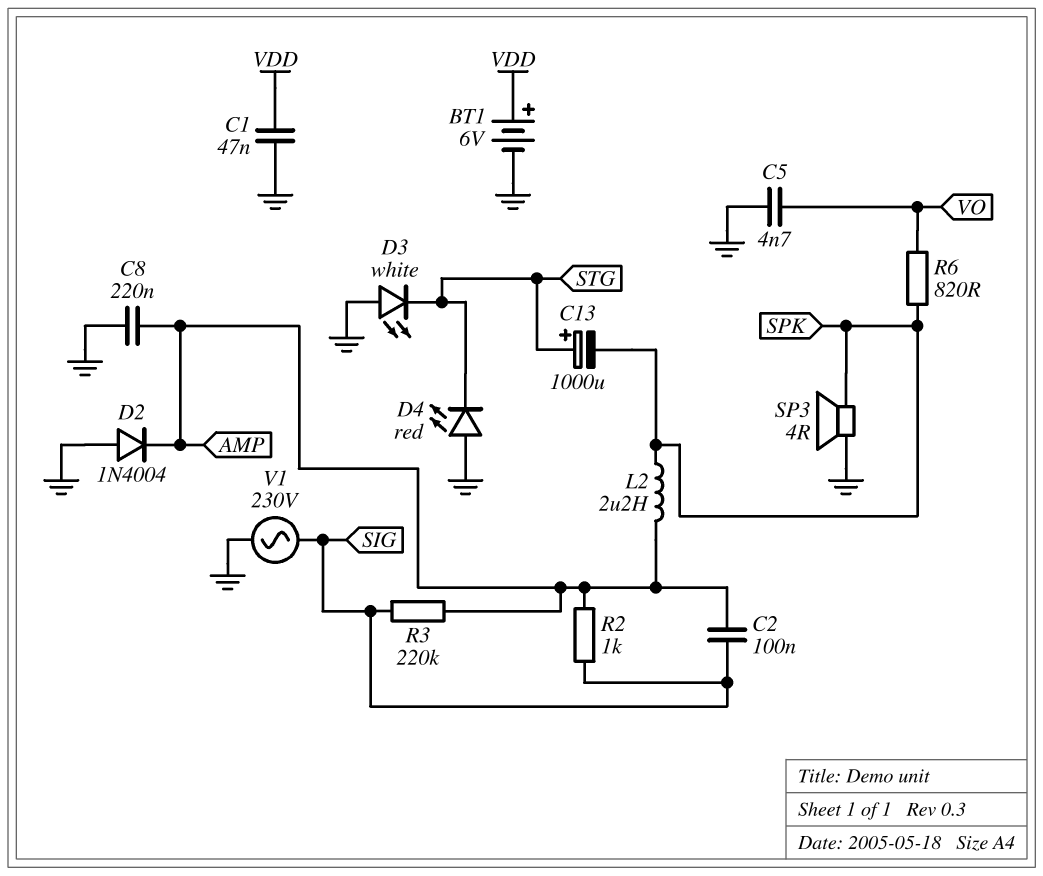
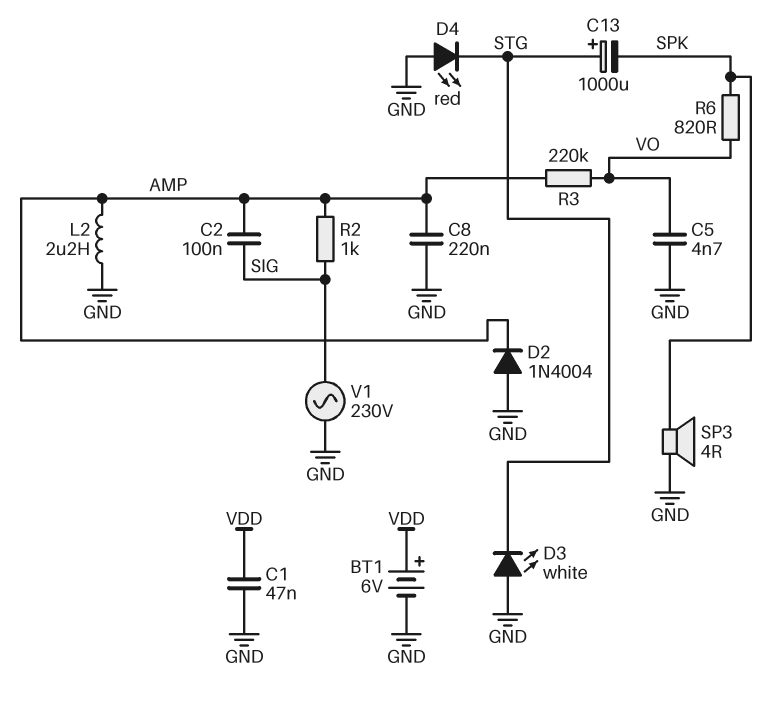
L2: 2.2uH (AMP, SPK) -> 2.2uH (AMP, GND)
R3: 220k (AMP, SIG) -> 220k (AMP, VO)

